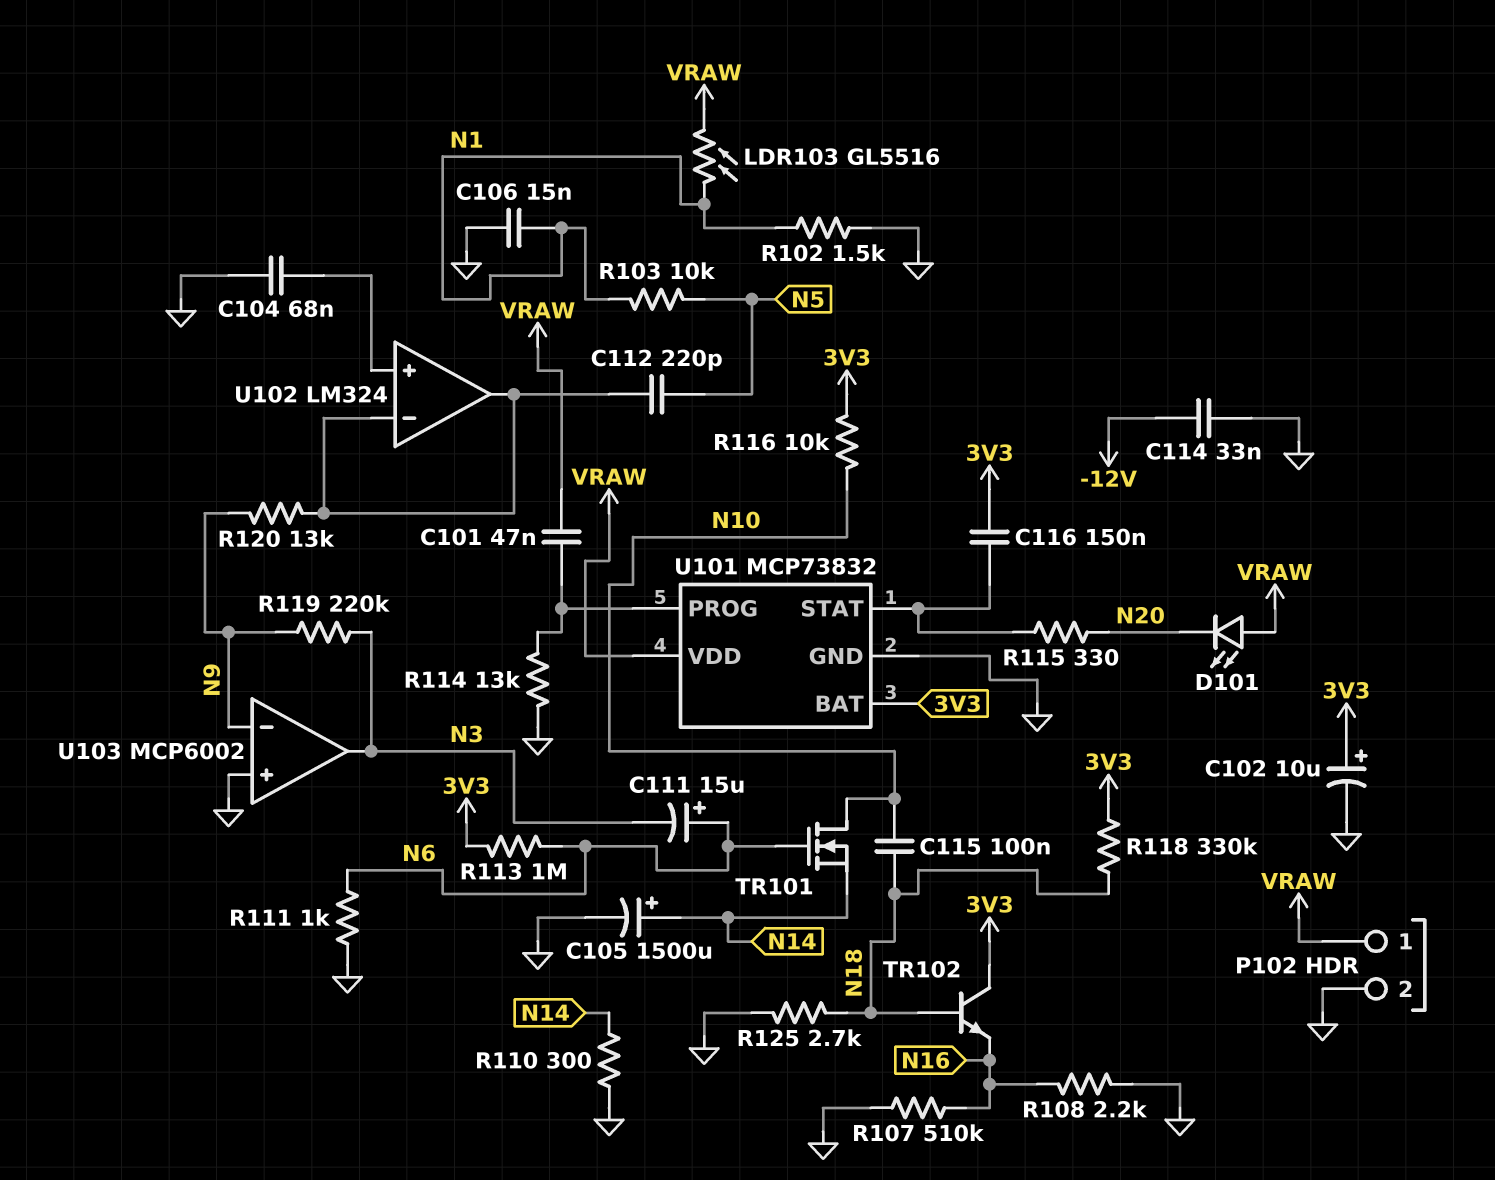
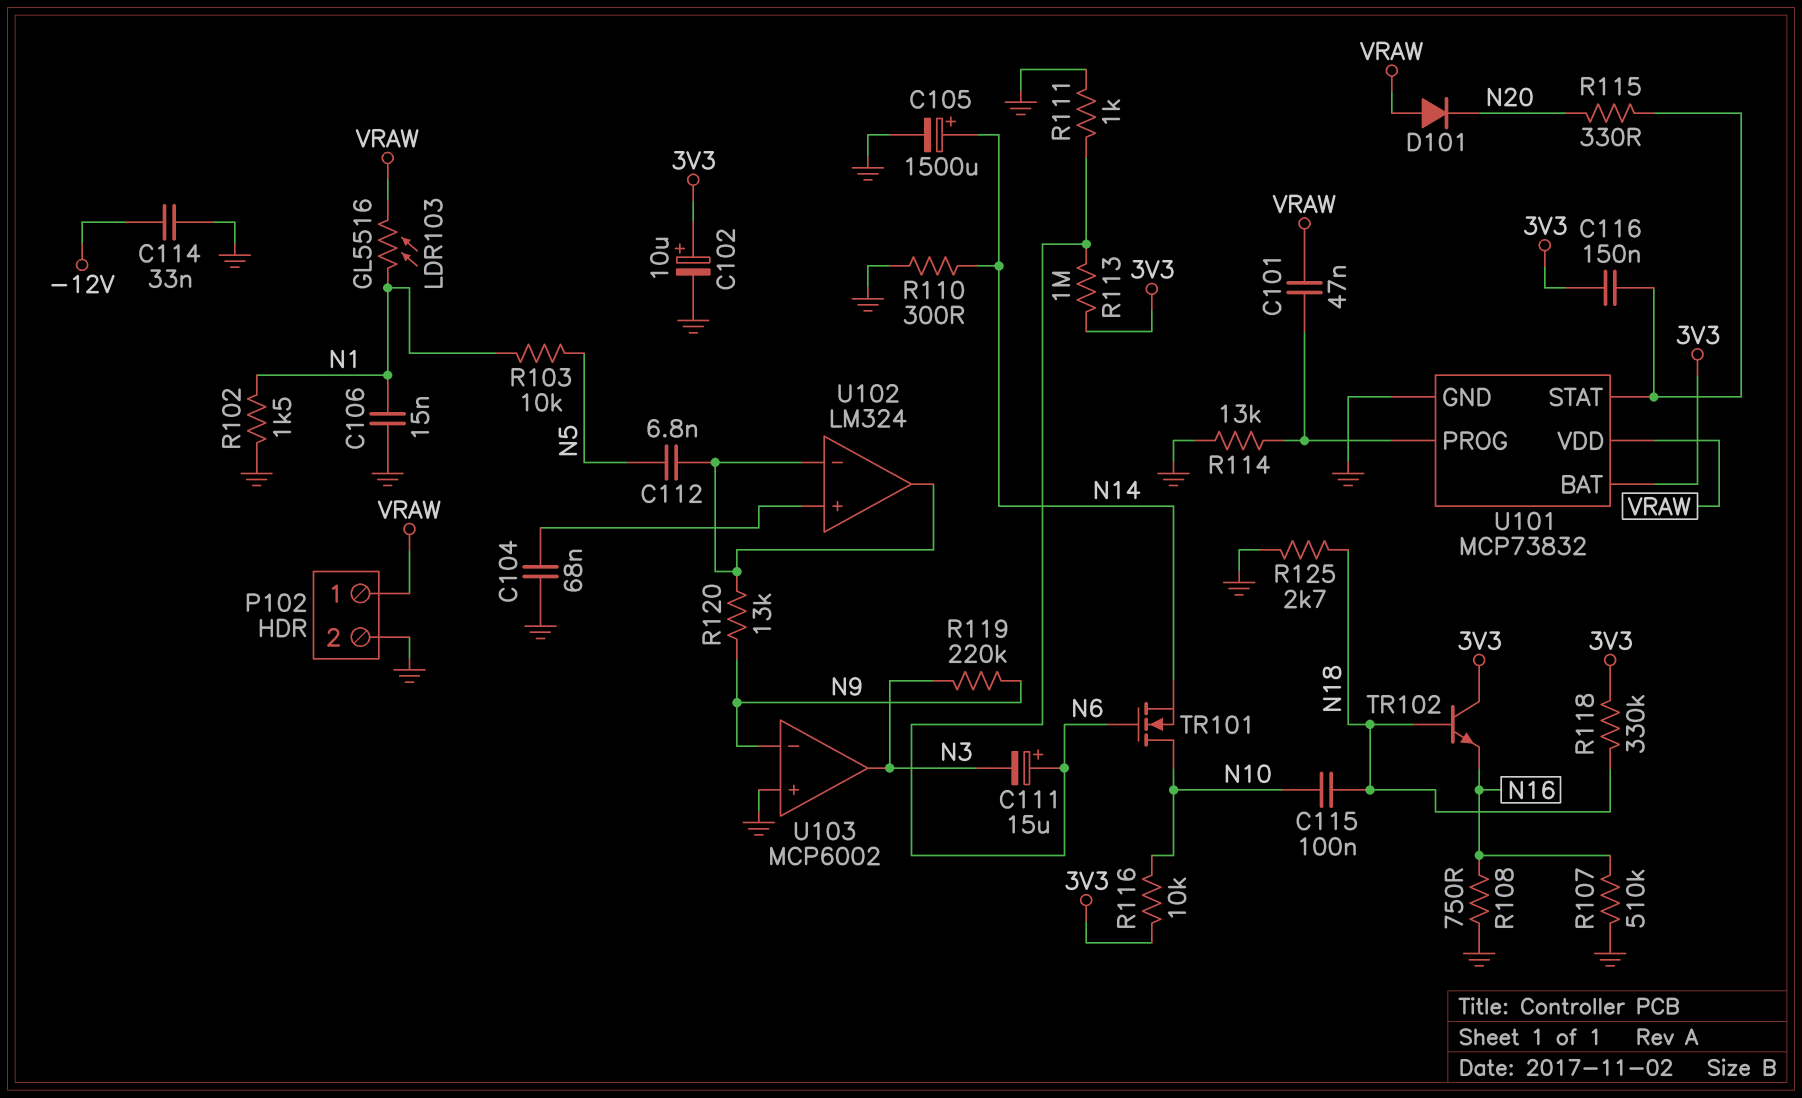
C112: 220pF (N5, U102/in-) -> 6.8nF (N5, U102/in-)
D101: LED (A VRAW, K N20) -> diode (A VRAW, K N20)
R108: 2.2k (GND, N16) -> 750 (GND, N16)

